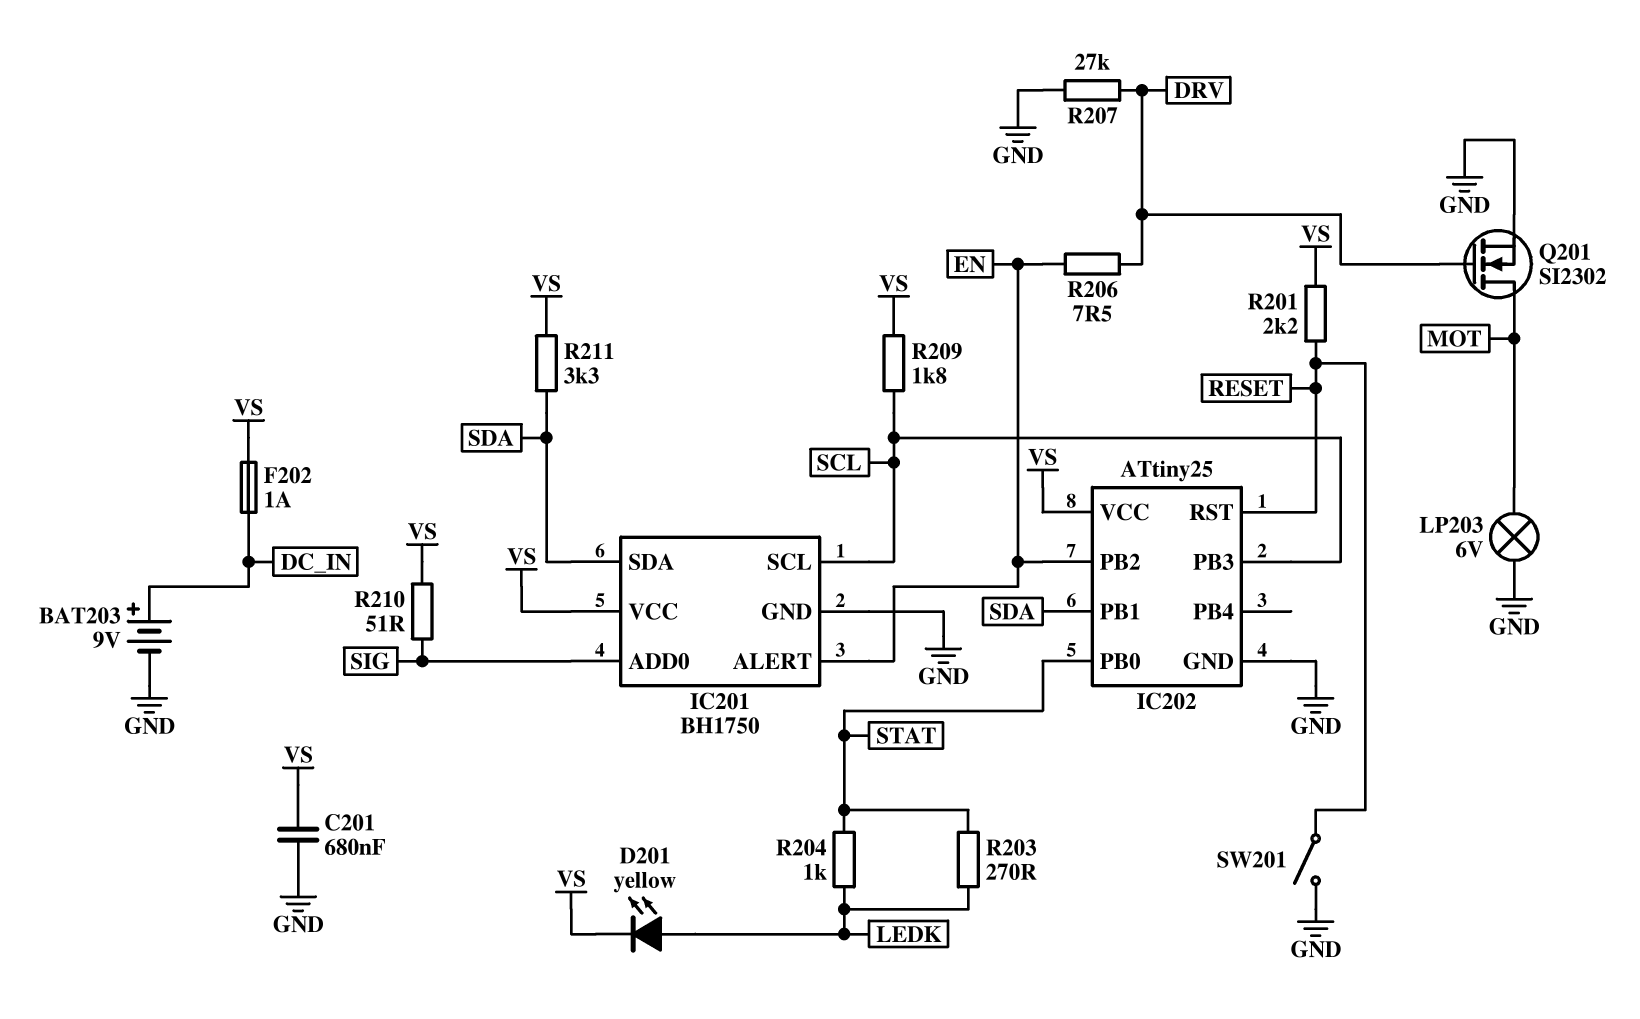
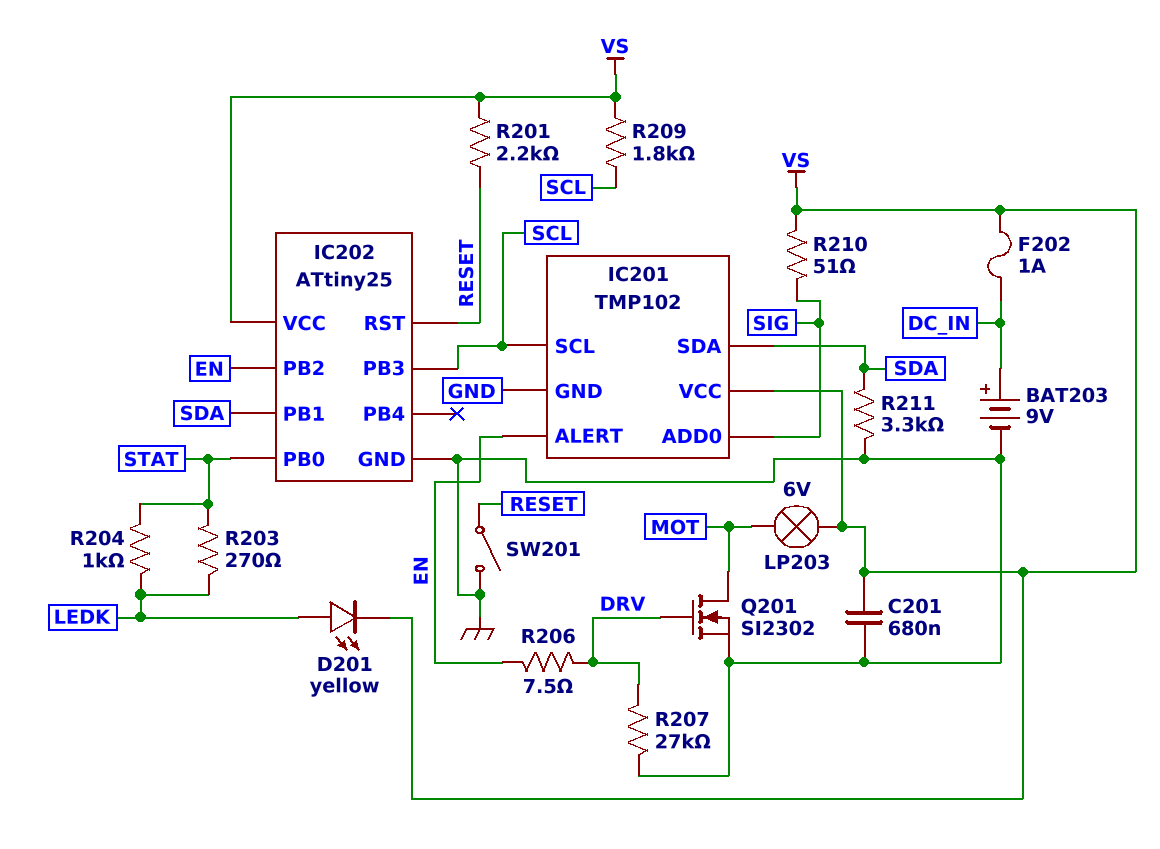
IC201: BH1750 -> TMP102
LP203: lamp 6V (GND, MOT) -> lamp 6V (MOT, VS)
R211: 3.3k (SDA, VS) -> 3.3k (GND, SDA)

